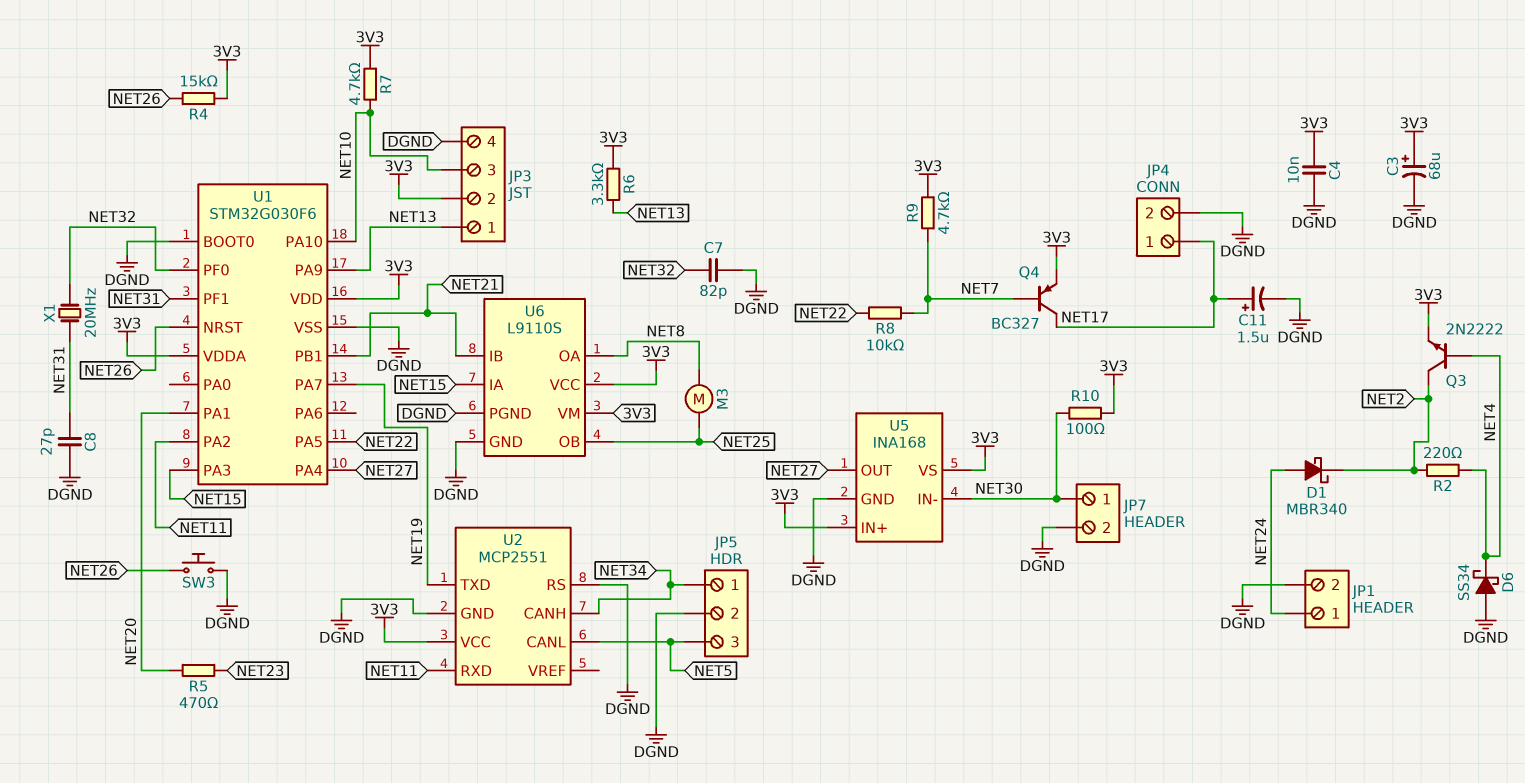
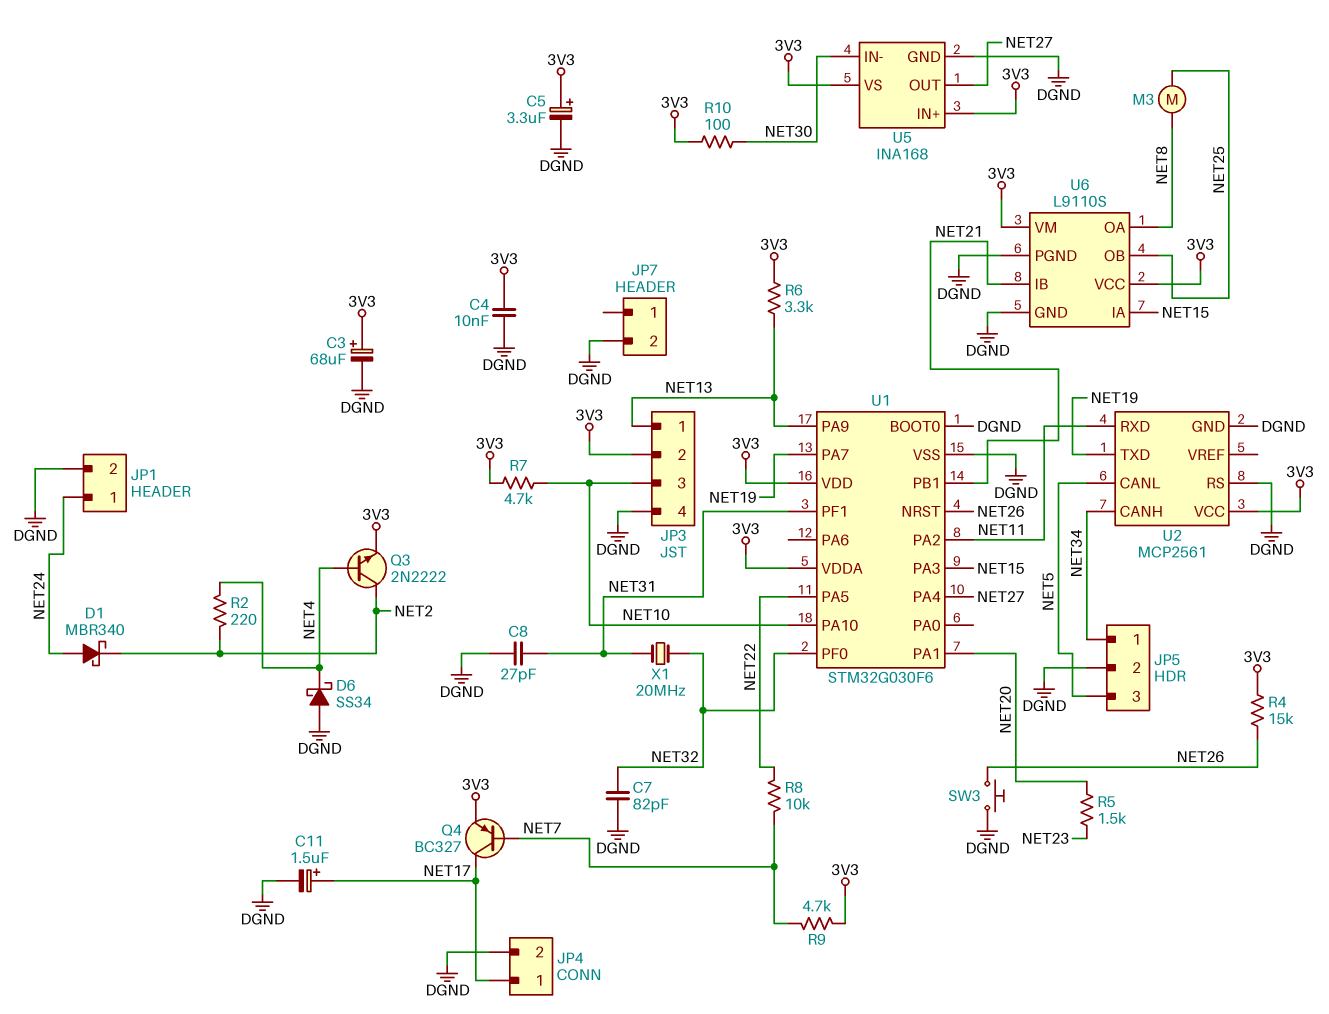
C5: none -> 3.3uF (plus 3V3, minus DGND)
JP7 pin 1: NET30 -> none
R5: 470 (NET20, NET23) -> 1.5k (NET20, NET23)
U2: MCP2551 -> MCP2561

